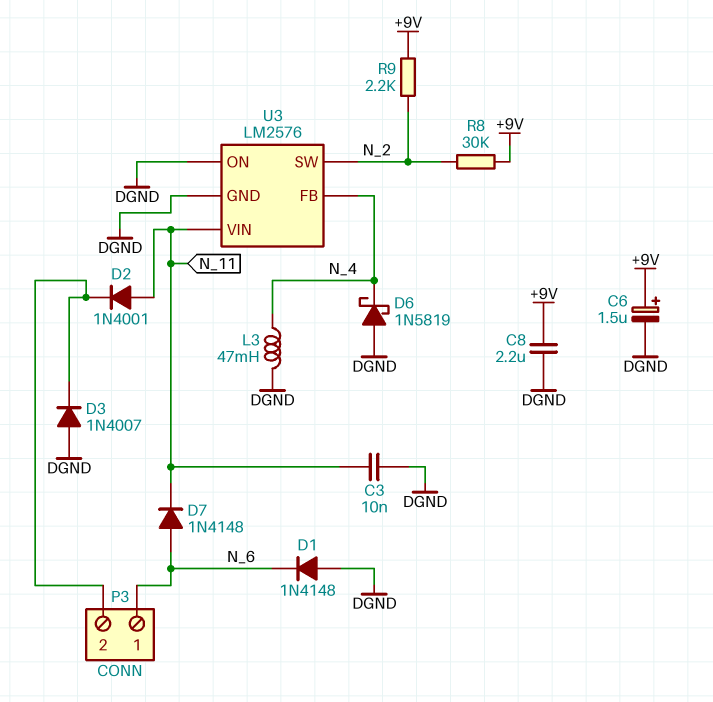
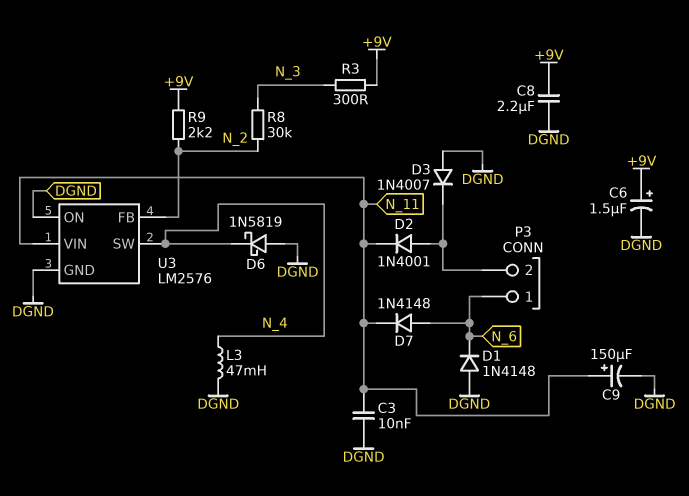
C9: none -> 150uF (plus N_11, minus DGND)
D2: diode 1N4001 (A N_11, K P3/2) -> diode 1N4001 (A P3/2, K N_11)
R3: none -> 300 (+9V, N_3)
R8: 30k (+9V, N_2) -> 30k (N_2, N_3)
U3 pin FB: N_4 -> N_2
U3 pin SW: N_2 -> N_4

